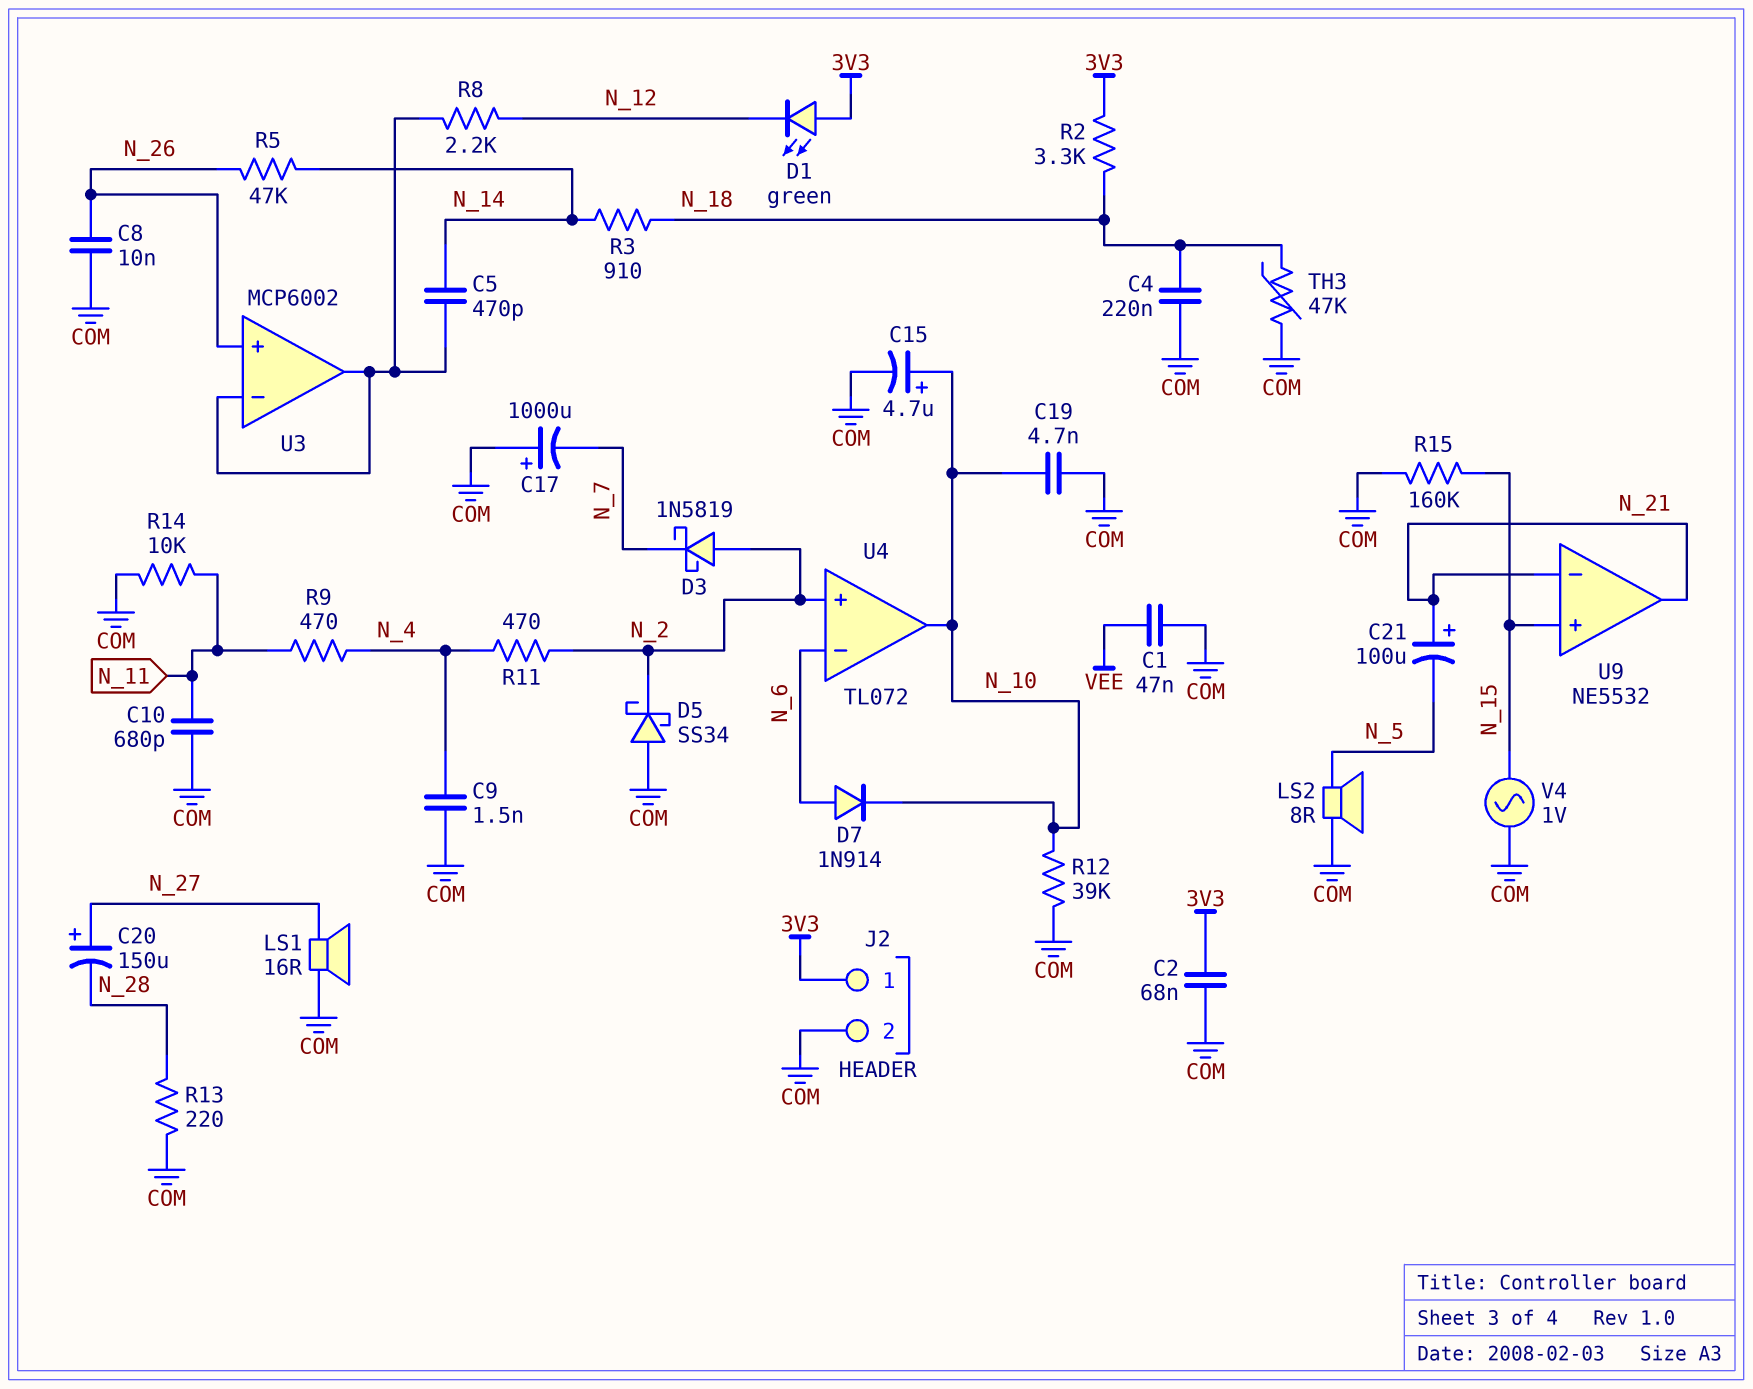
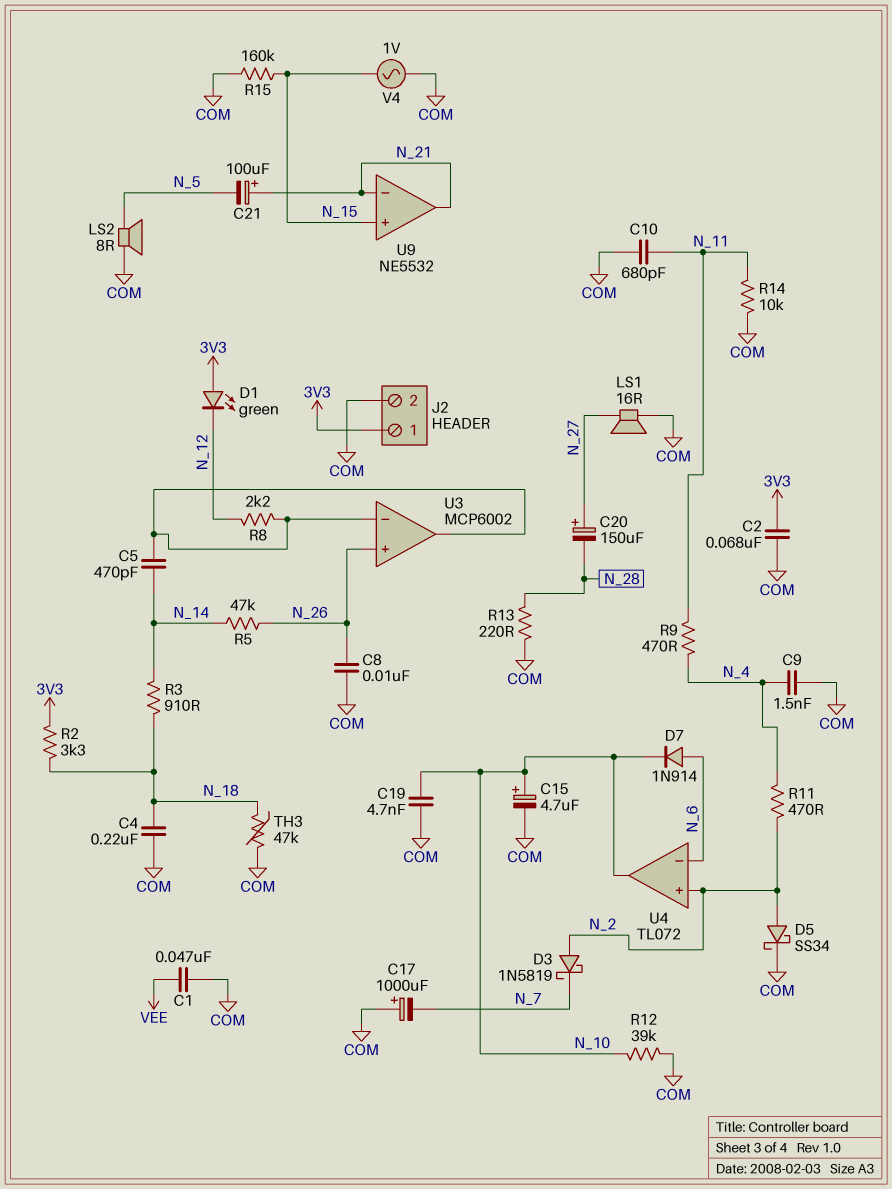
D5: schottky SS34 (A COM, K N_2) -> schottky SS34 (A N_2, K COM)

